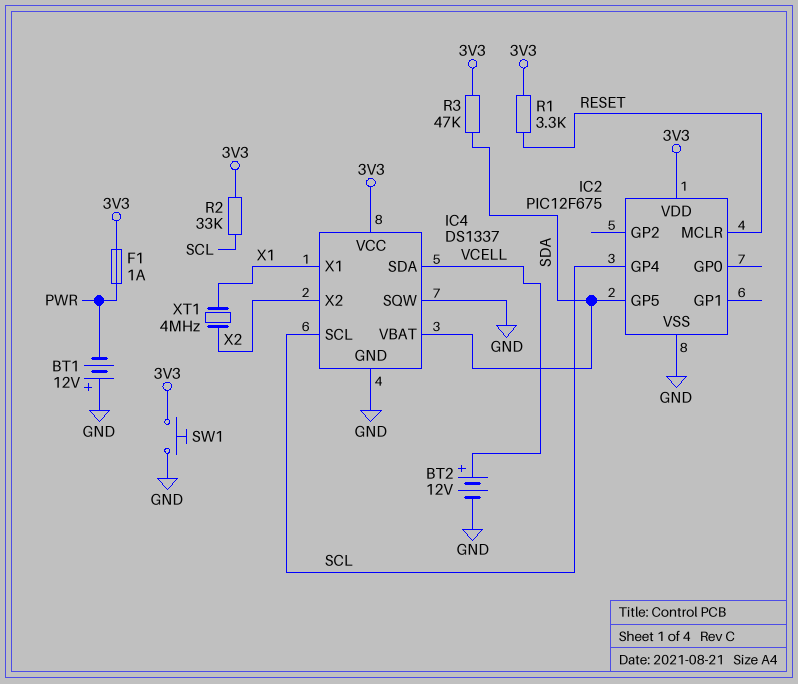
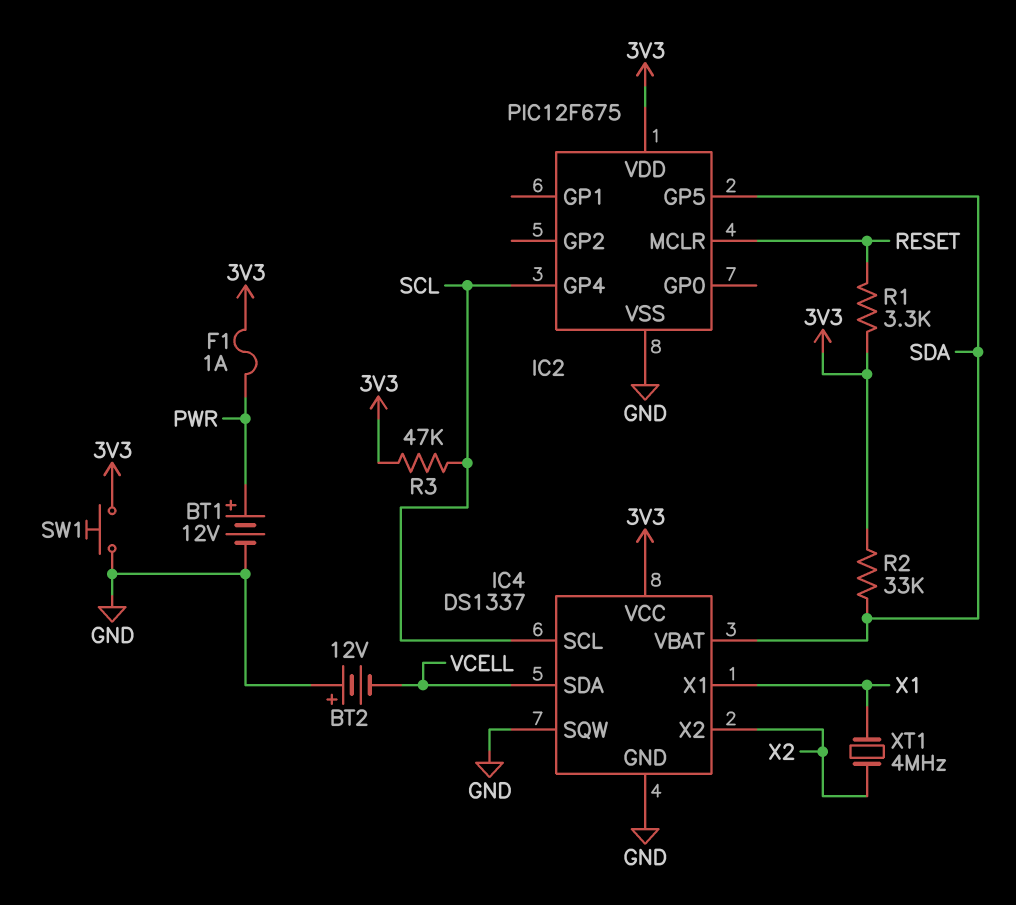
BT1: 12V (plus GND, minus PWR) -> 12V (plus PWR, minus GND)
BT2: 12V (plus VCELL, minus GND) -> 12V (plus GND, minus VCELL)
R2: 33k (3V3, SCL) -> 33k (3V3, SDA)
R3: 47k (3V3, SDA) -> 47k (3V3, SCL)

